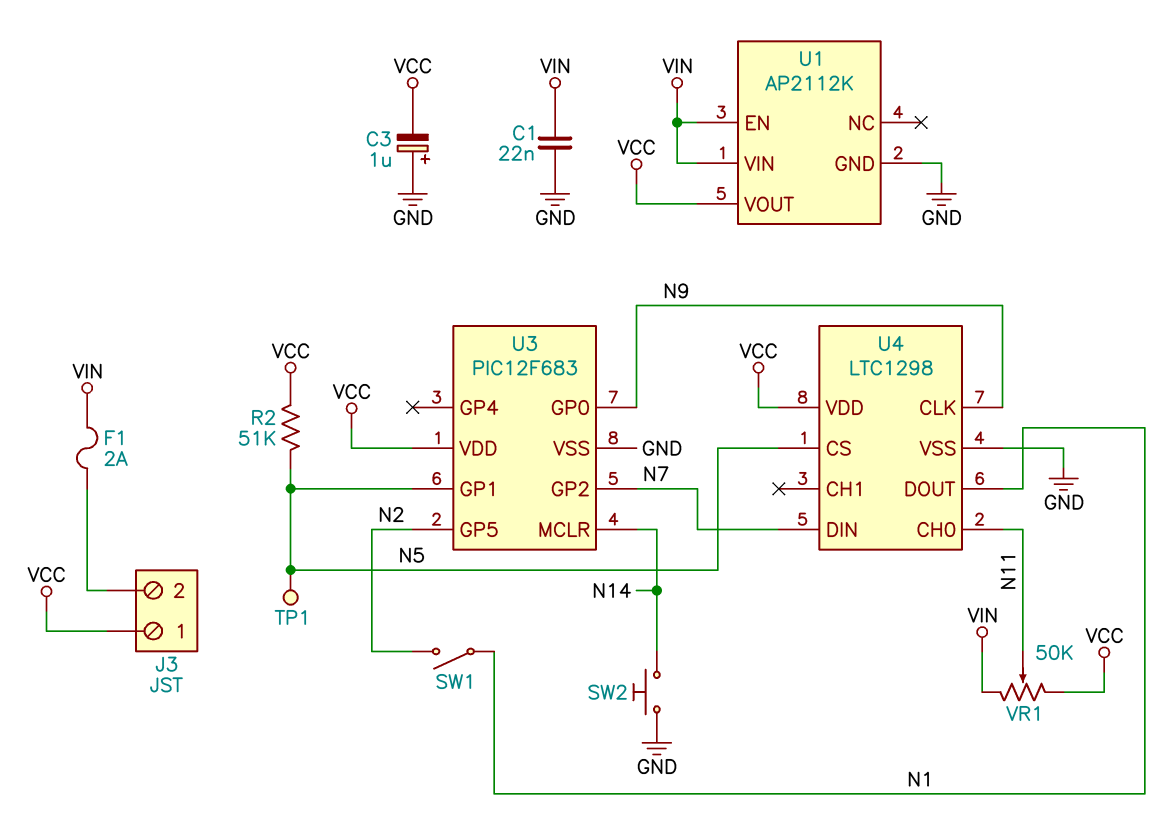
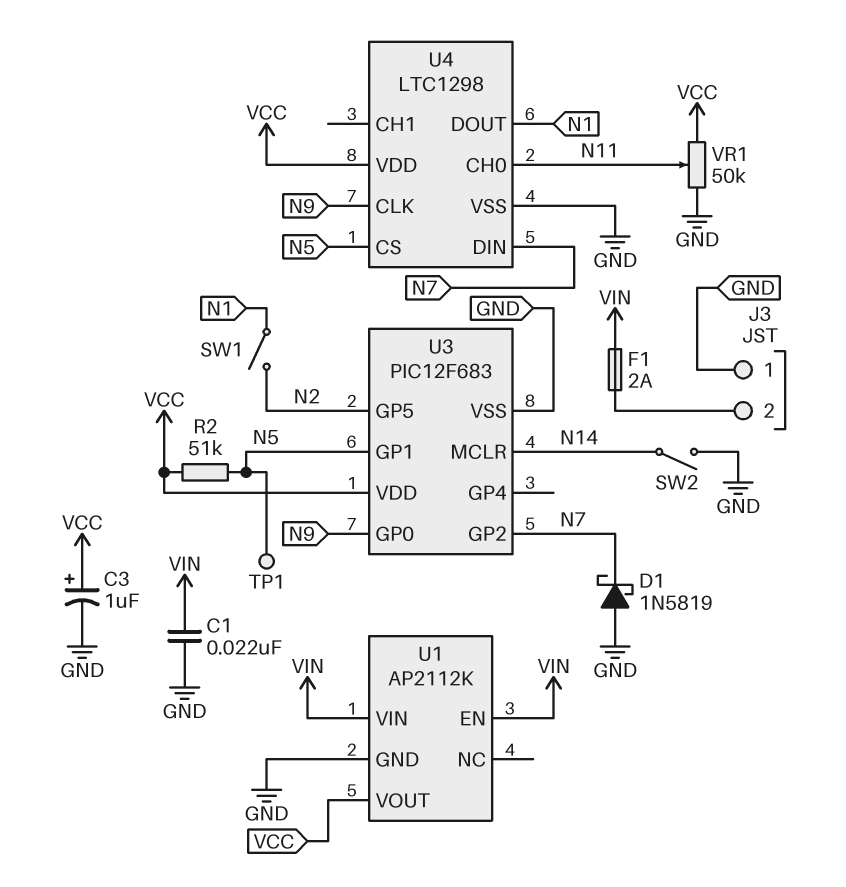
C3: 1uF (plus GND, minus VCC) -> 1uF (plus VCC, minus GND)
D1: none -> schottky 1N5819 (A GND, K N7)
J3 pin 1: VCC -> GND
SW2: button (GND, N14) -> switch (GND, N14)
VR1: 50k (VCC, VIN, wiper N11) -> 50k (GND, VCC, wiper N11)

